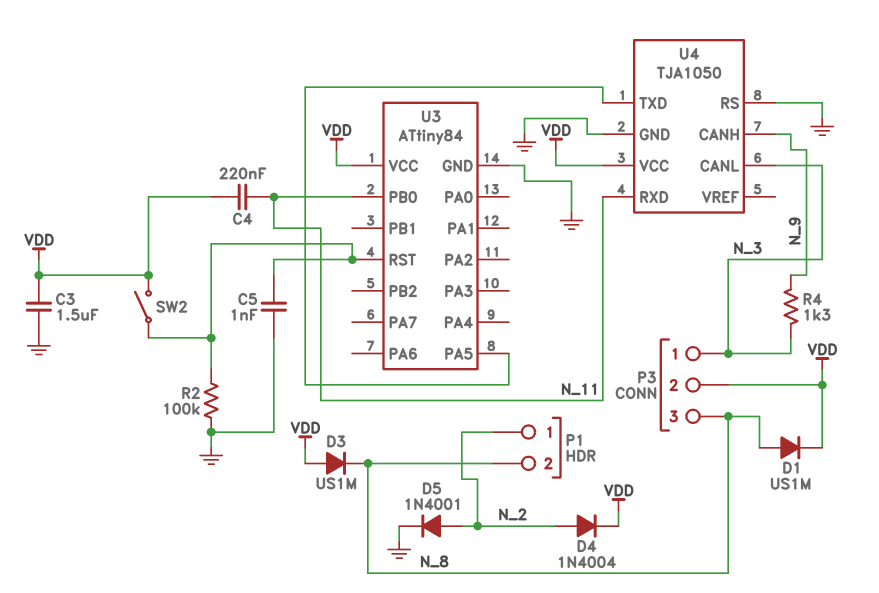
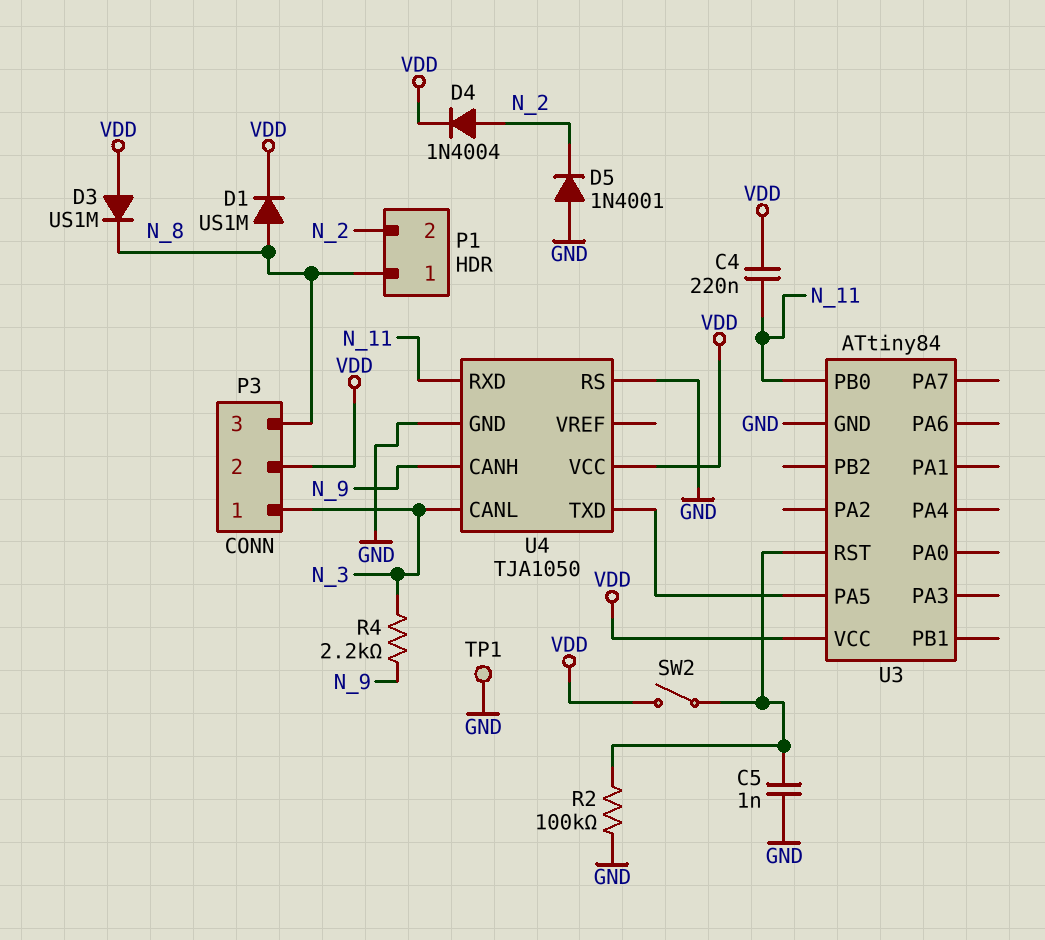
C3: 1.5uF (GND, VDD) -> none
D5: diode 1N4001 (A N_2, K GND) -> diode 1N4001 (A GND, K N_2)
P1 pin 1: N_2 -> N_8
P1 pin 2: N_8 -> N_2
R4: 1.3k (N_3, N_9) -> 2.2k (N_3, N_9)
TP1: none -> test point (GND)

